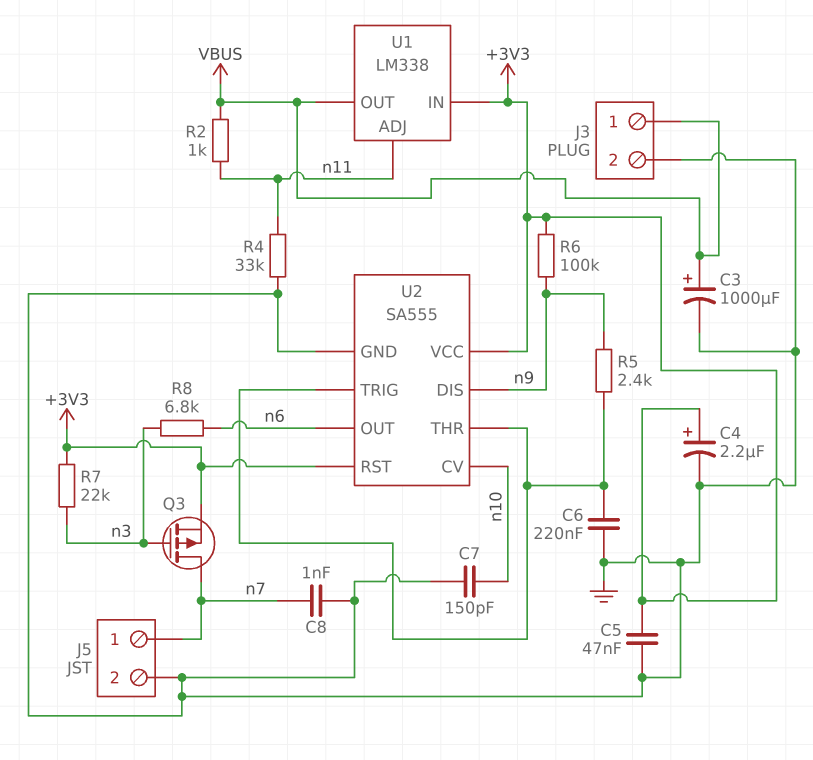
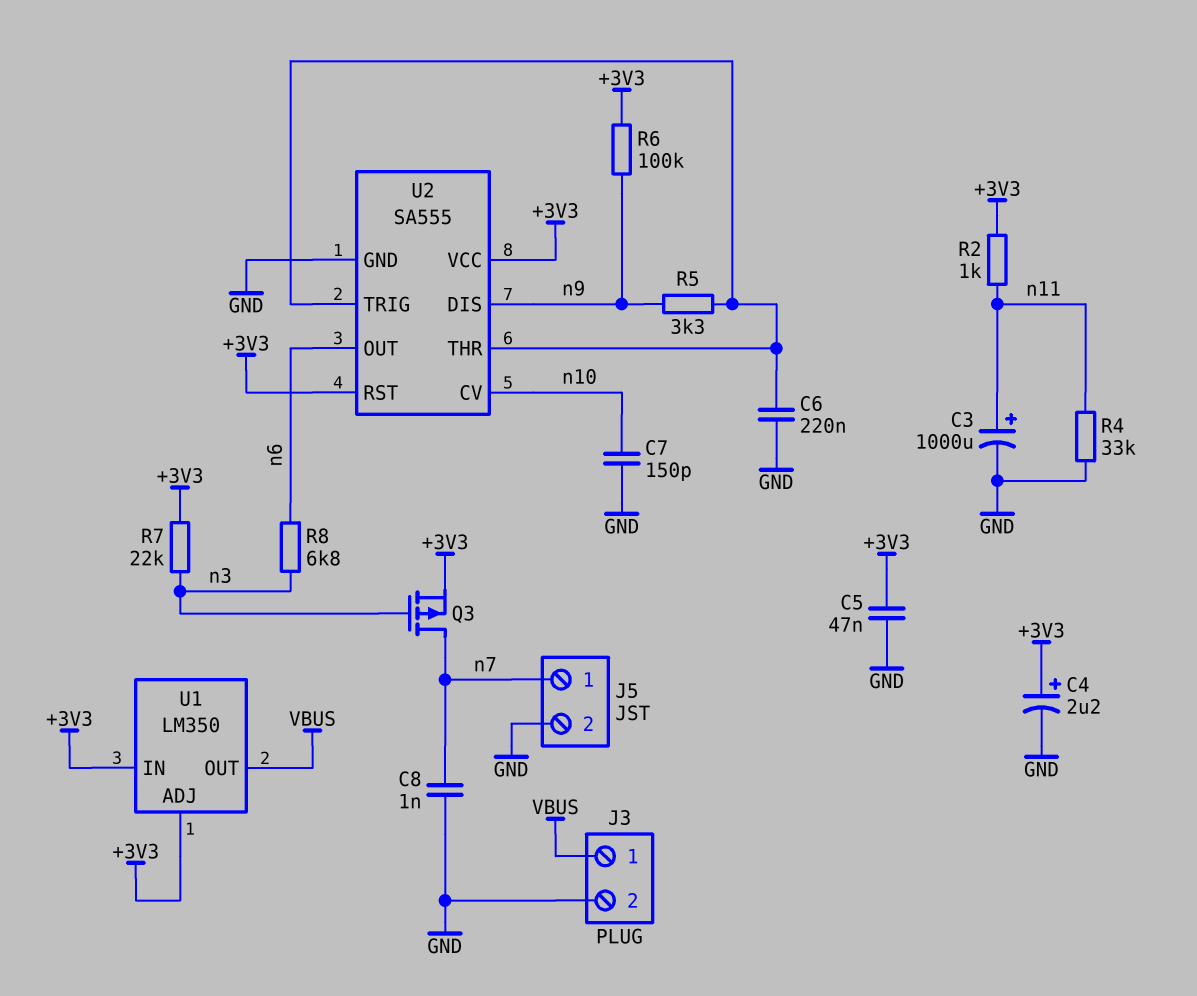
C3: 1000uF (plus VBUS, minus GND) -> 1000uF (plus n11, minus GND)
R2: 1k (VBUS, n11) -> 1k (+3V3, n11)
R5: 2.4k (U2/THR, n9) -> 3.3k (U2/THR, n9)
U1: LM338 -> LM350
U1 pin ADJ: n11 -> +3V3

